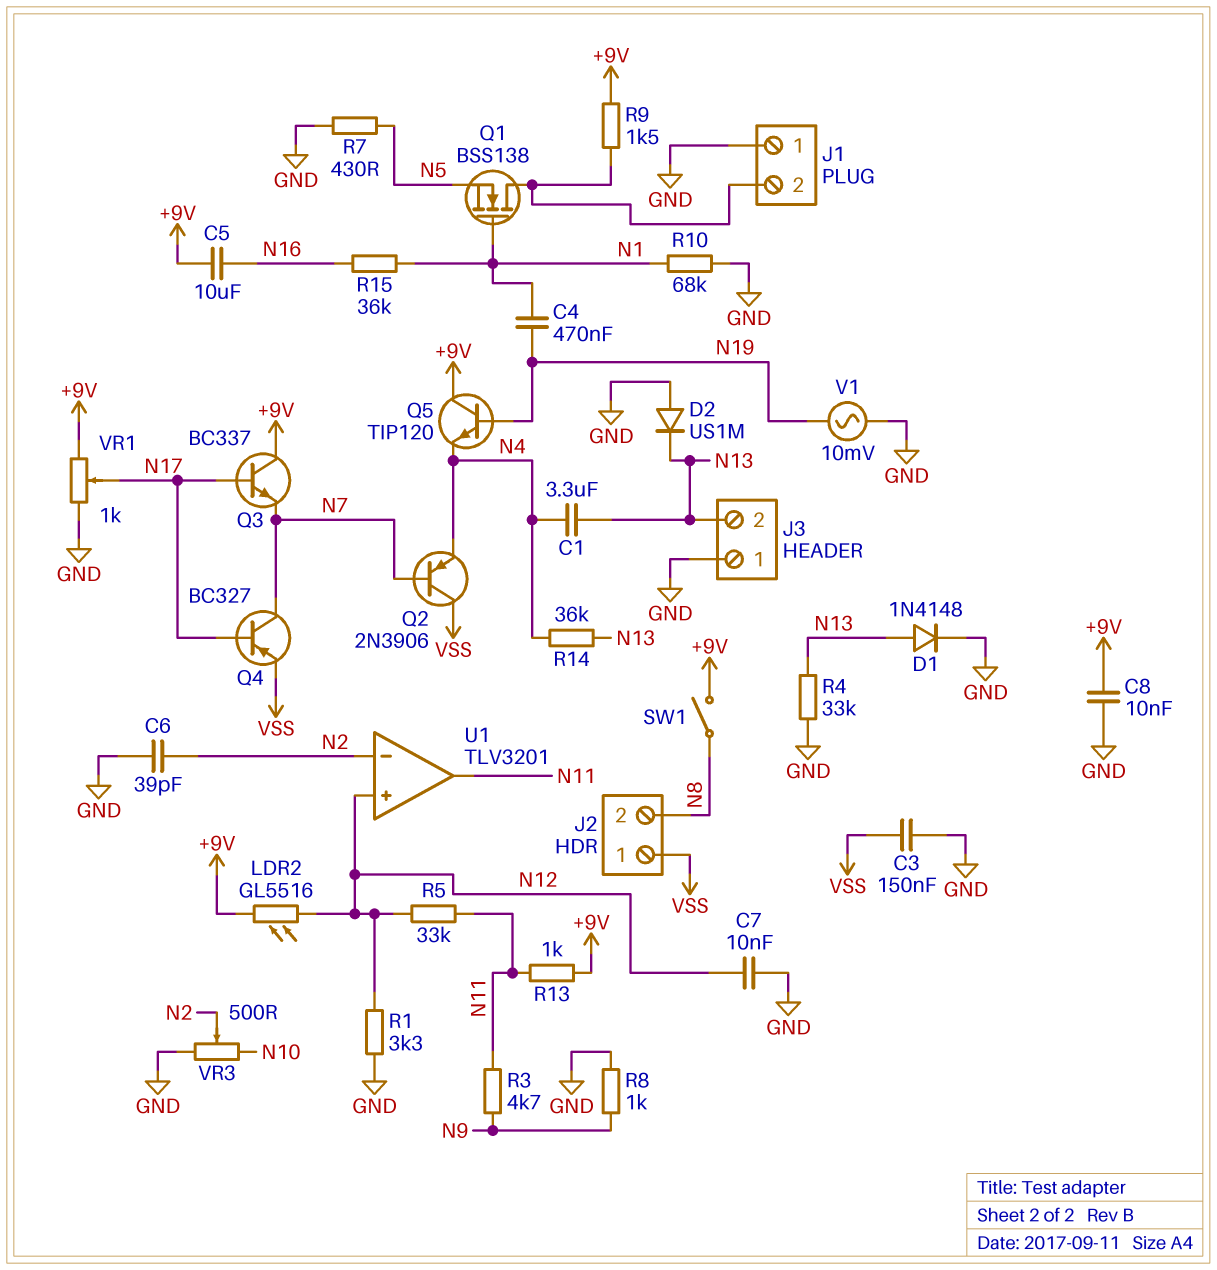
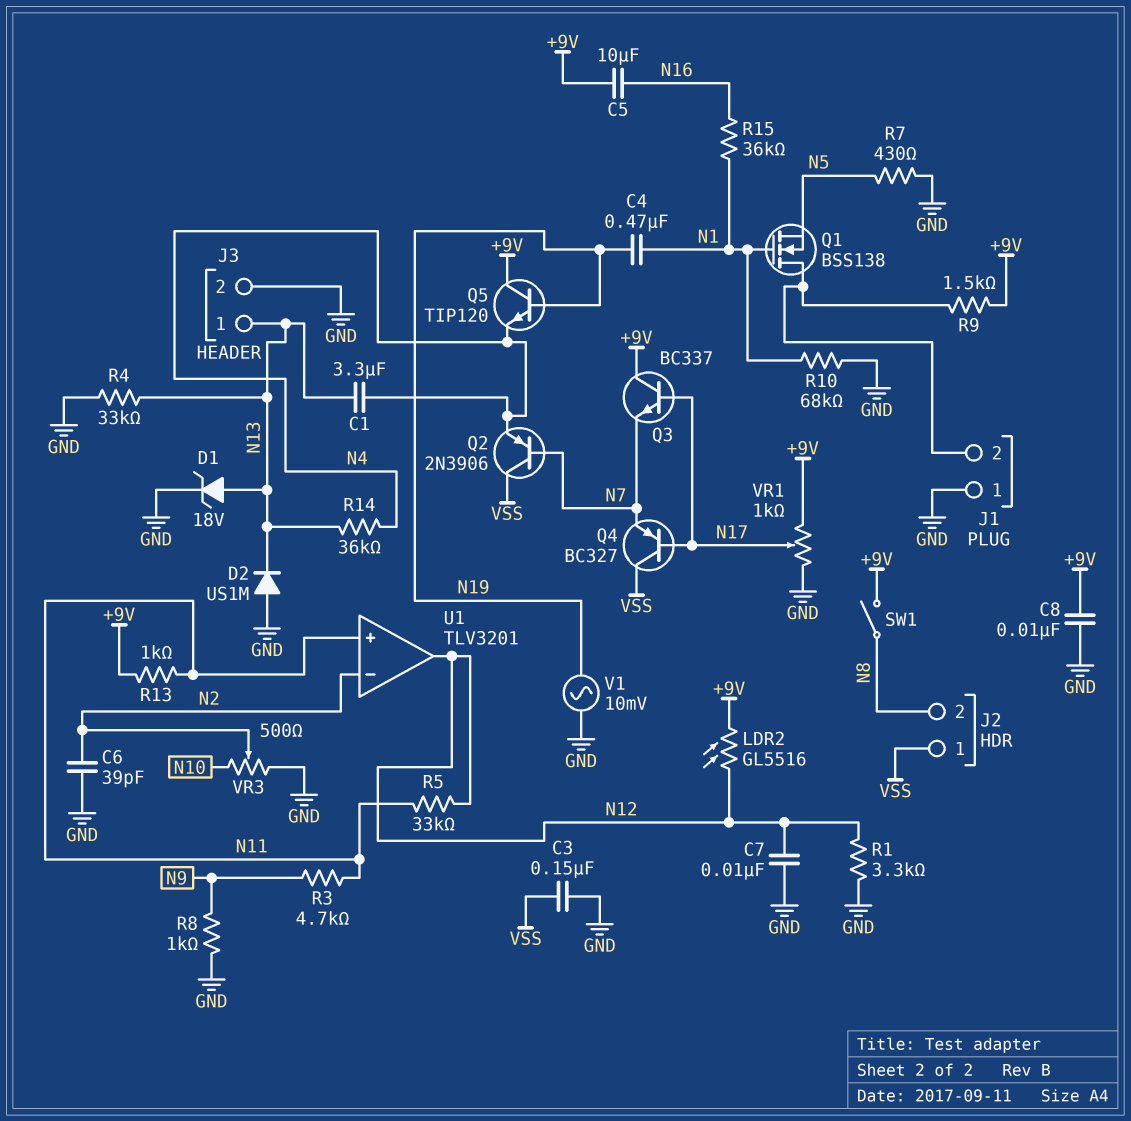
D1: diode 1N4148 (A N13, K GND) -> zener 18V (A N13, K GND)
J3 pin 1: GND -> N13
J3 pin 2: N13 -> GND
Q4: PNP BC327 (B N17, C N7, E VSS) -> PNP BC327 (B N17, C VSS, E N7)
U1 pin in+: N12 -> N11
U1 pin out: N11 -> N12

